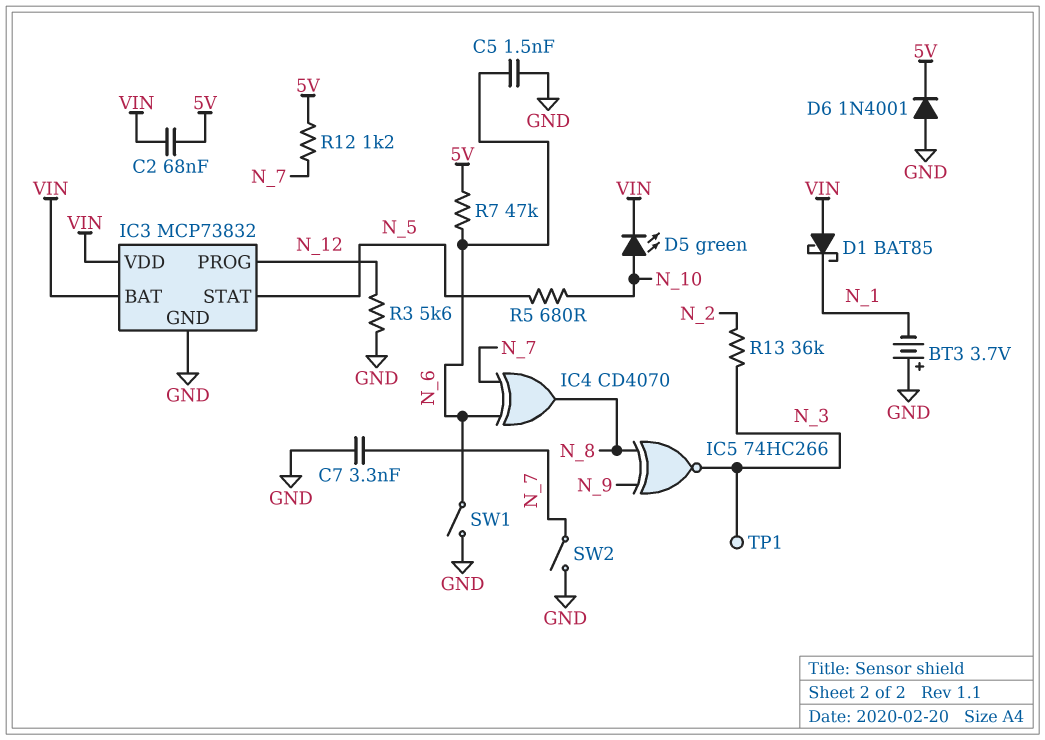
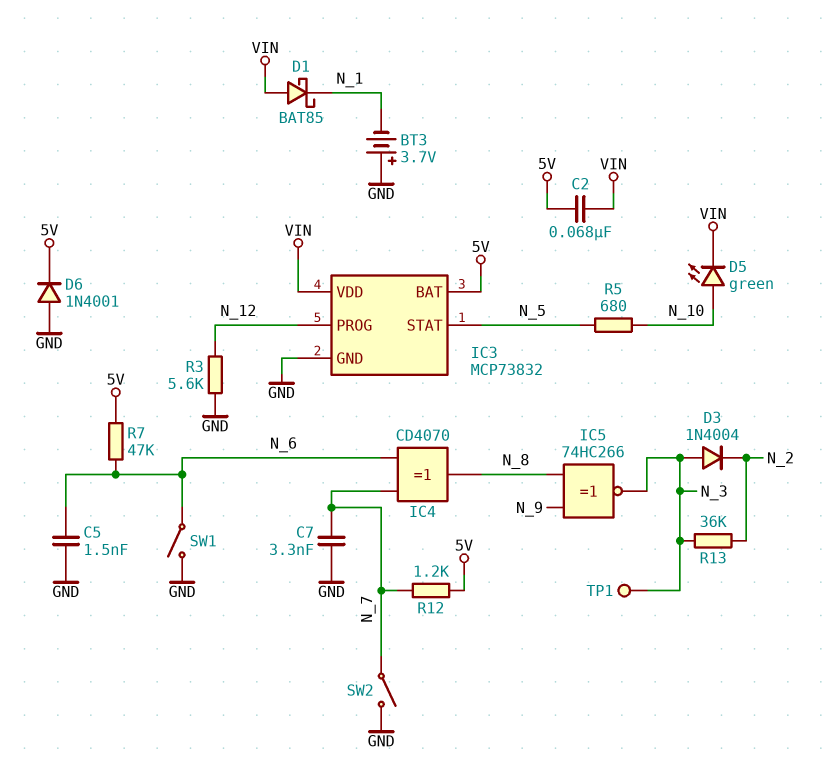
D3: none -> diode 1N4004 (A N_3, K N_2)
IC3 pin BAT: VIN -> 5V

